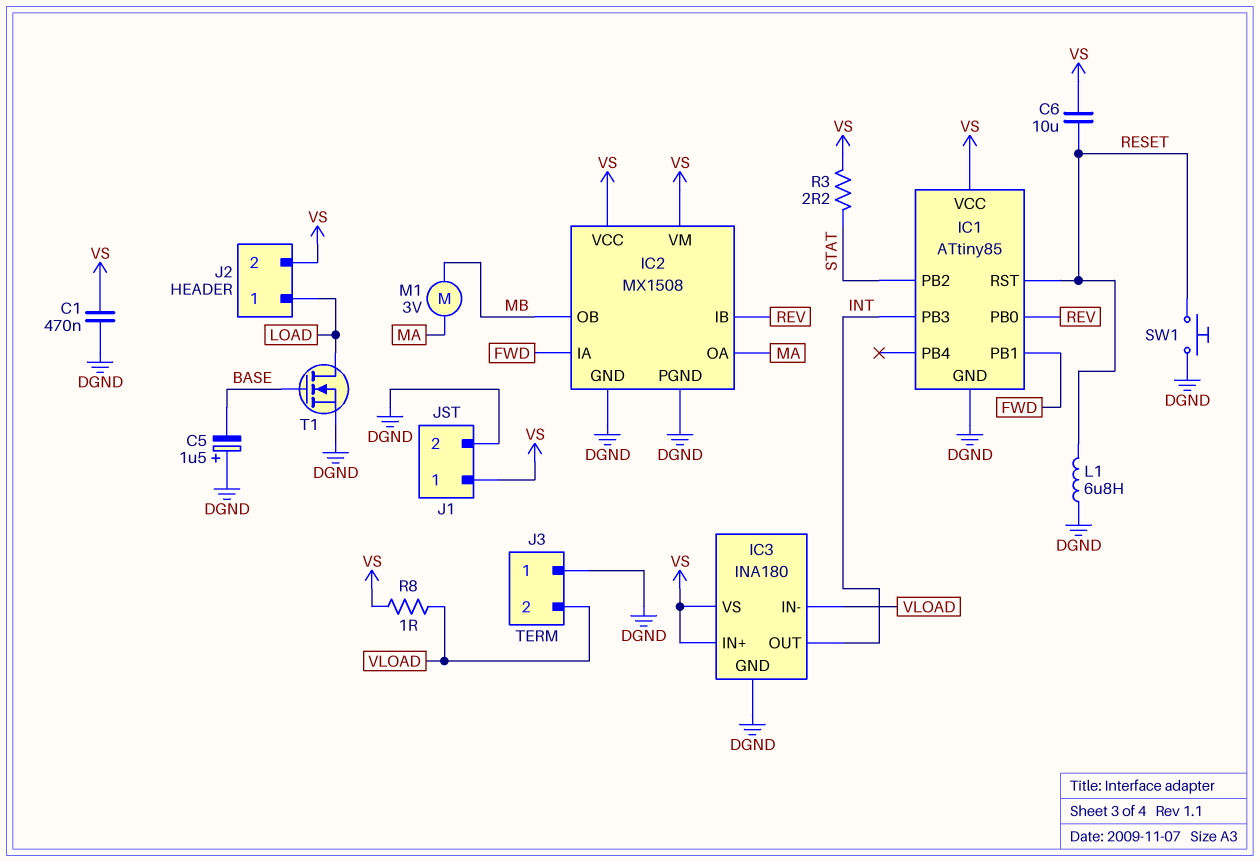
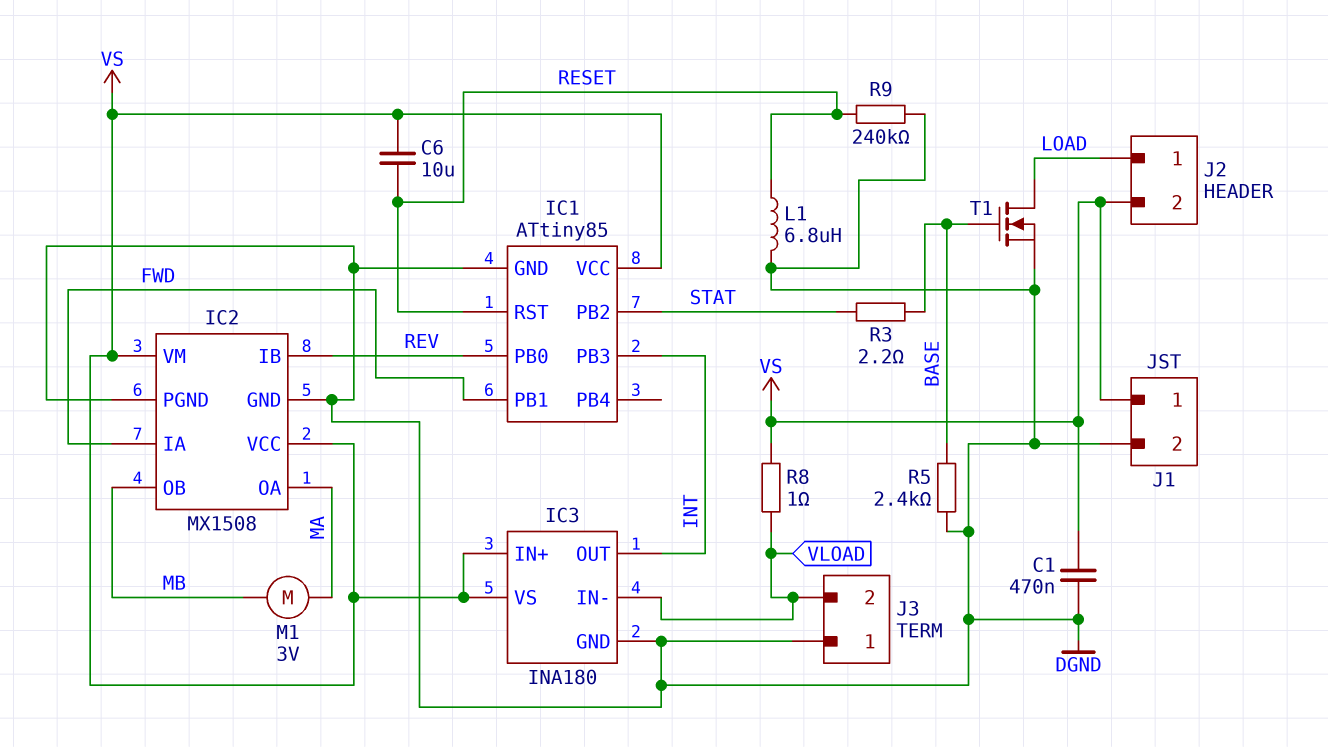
C5: 1.5uF (plus DGND, minus BASE) -> none
R3: 2.2 (STAT, VS) -> 2.2 (BASE, STAT)
R5: none -> 2.4k (BASE, DGND)
R9: none -> 240k (DGND, RESET)
SW1: button (DGND, RESET) -> none

